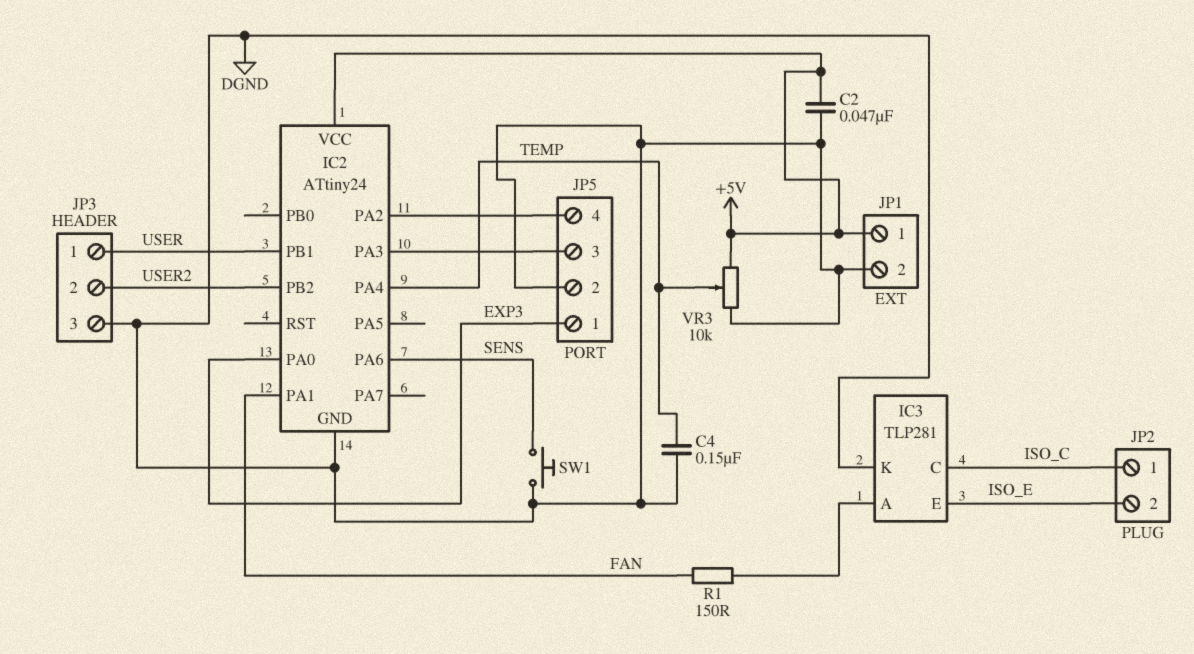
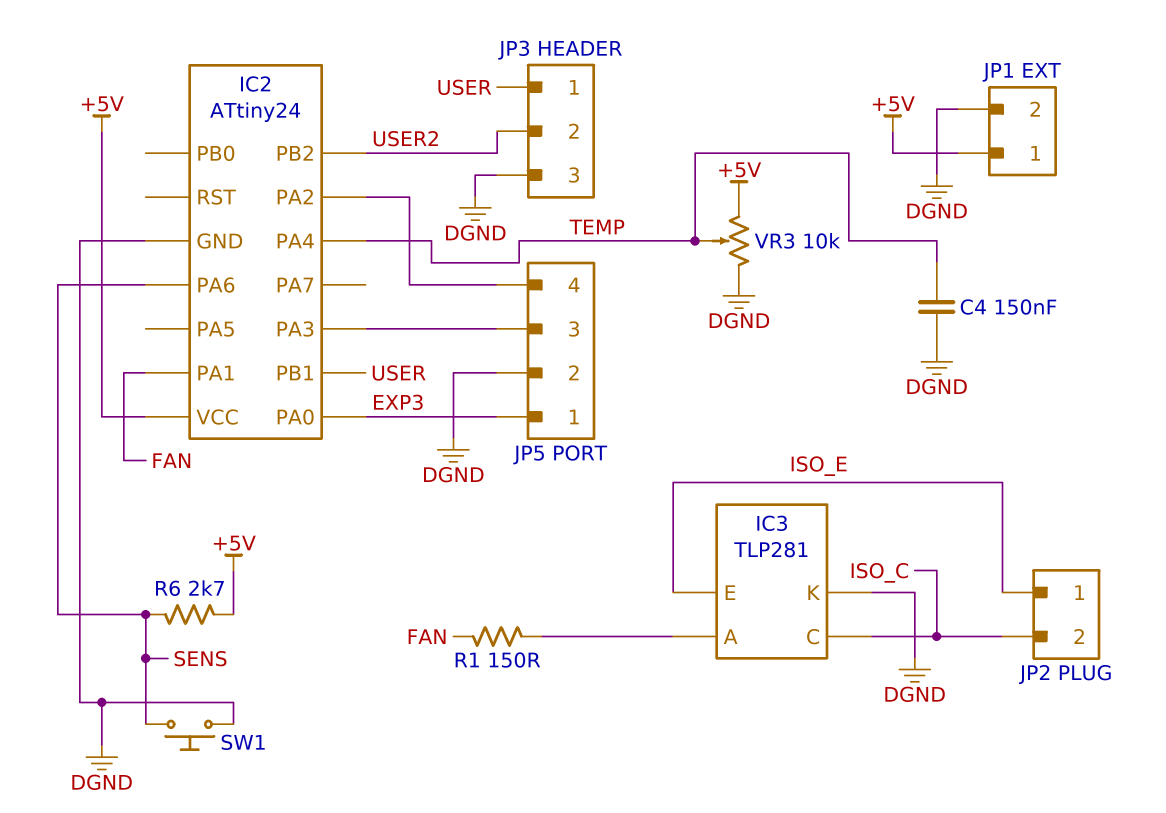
C2: 47nF (+5V, DGND) -> none
JP2 pin 1: ISO_C -> ISO_E
JP2 pin 2: ISO_E -> ISO_C
R6: none -> 2.7k (+5V, SENS)

